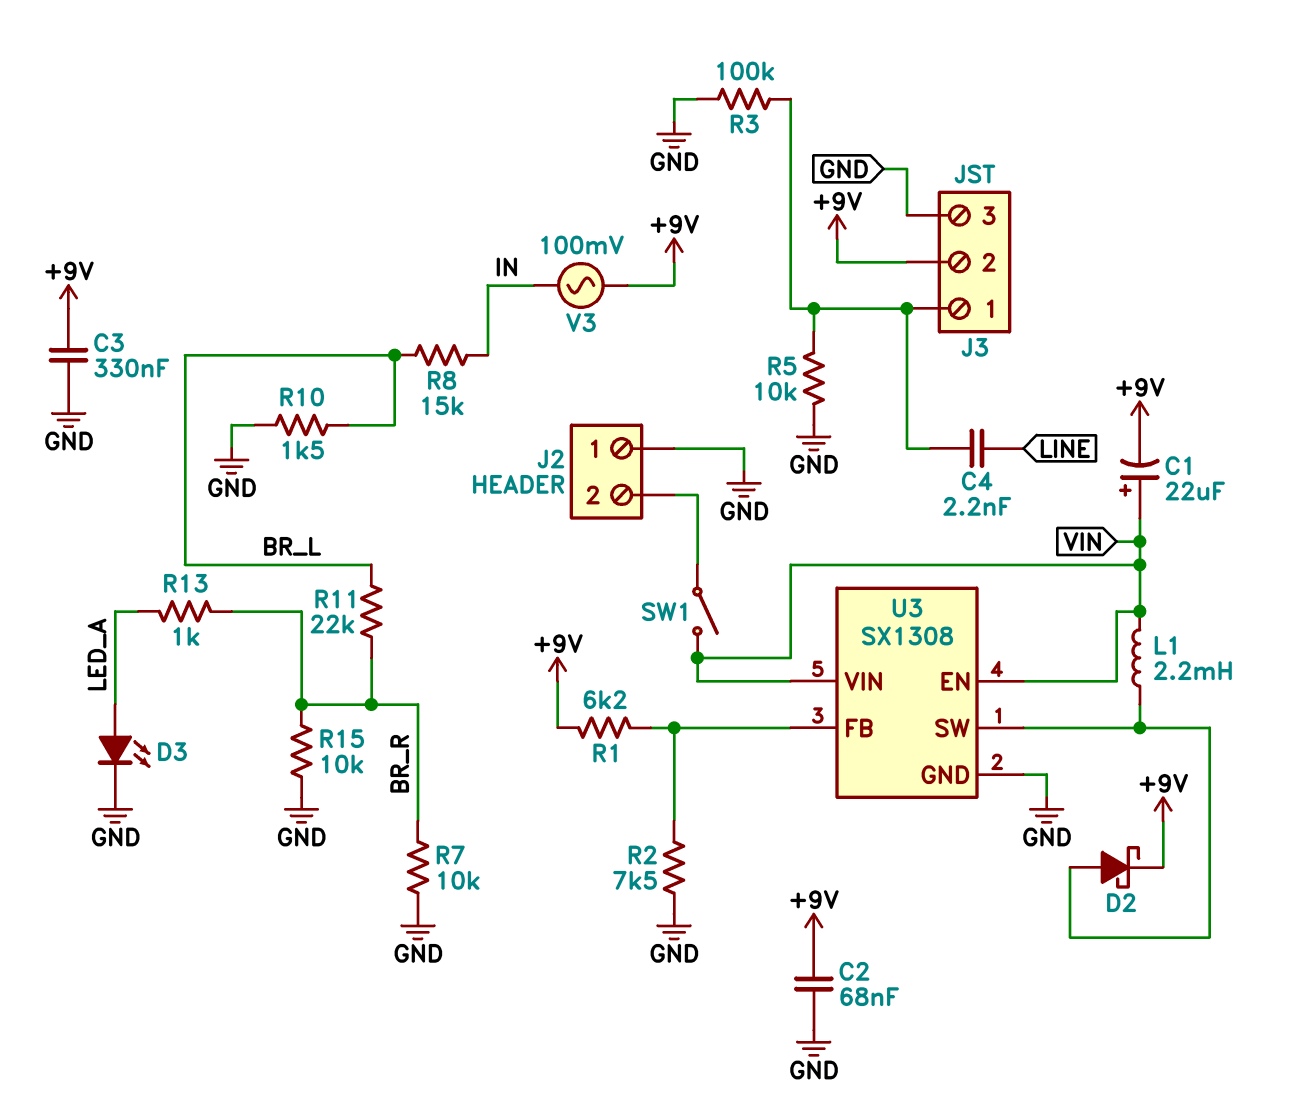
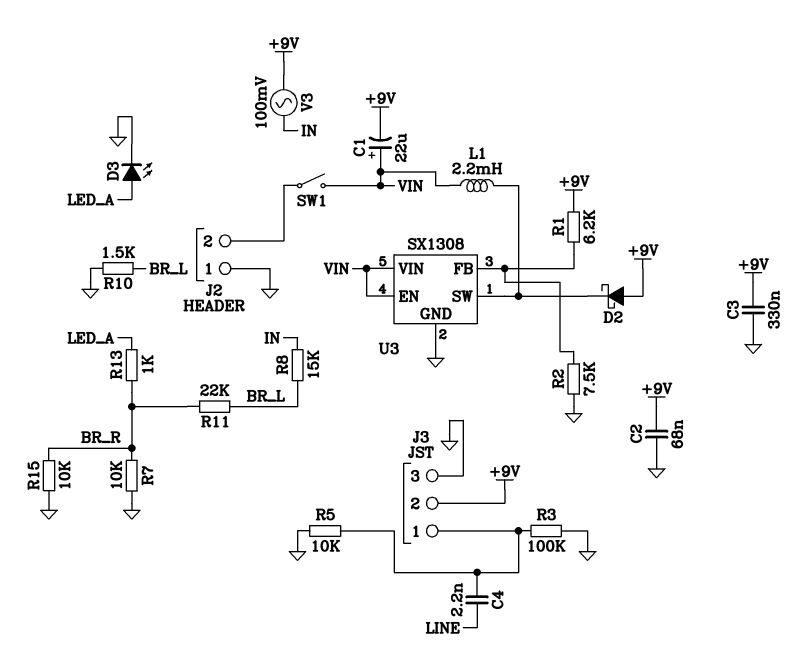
D2: schottky (A U3/SW, K +9V) -> schottky (A +9V, K U3/SW)

